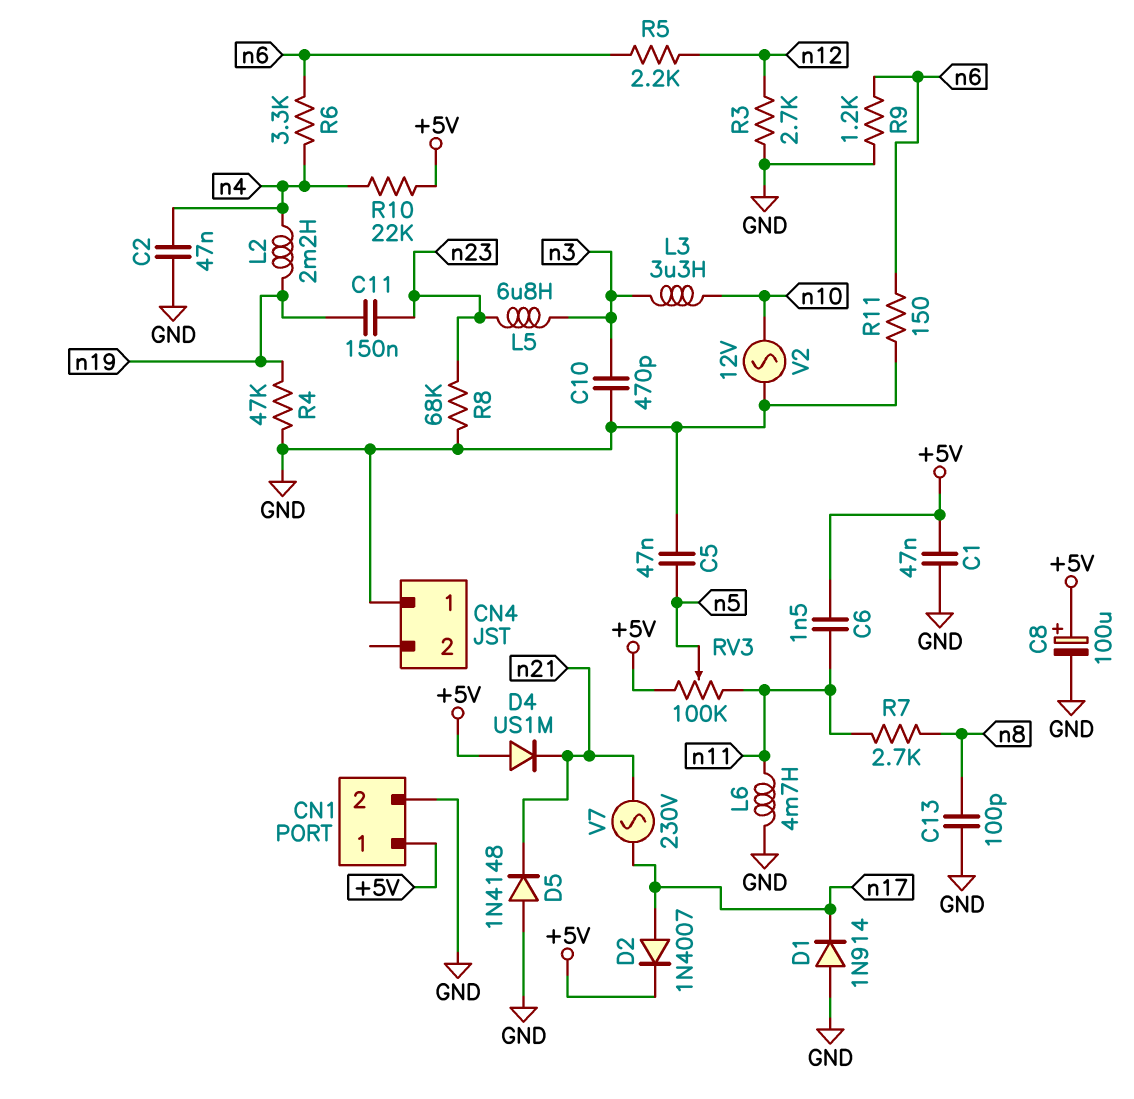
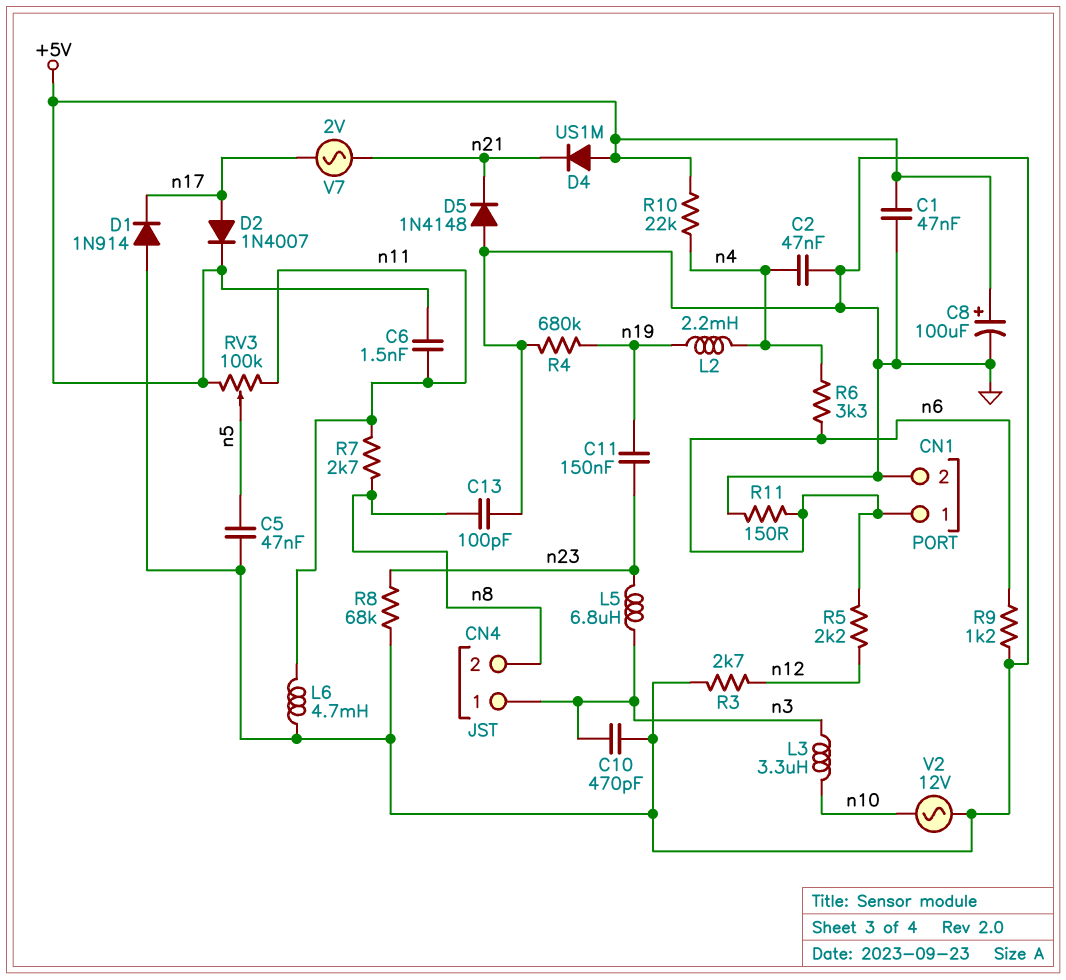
CN1 pin 1: +5V -> n6
CN4 pin 1: GND -> n3
CN4 pin 2: none -> n8
R4: 47k (GND, n19) -> 680k (GND, n19)
V7: AC 230V (n17, n21) -> AC 2V (n17, n21)

